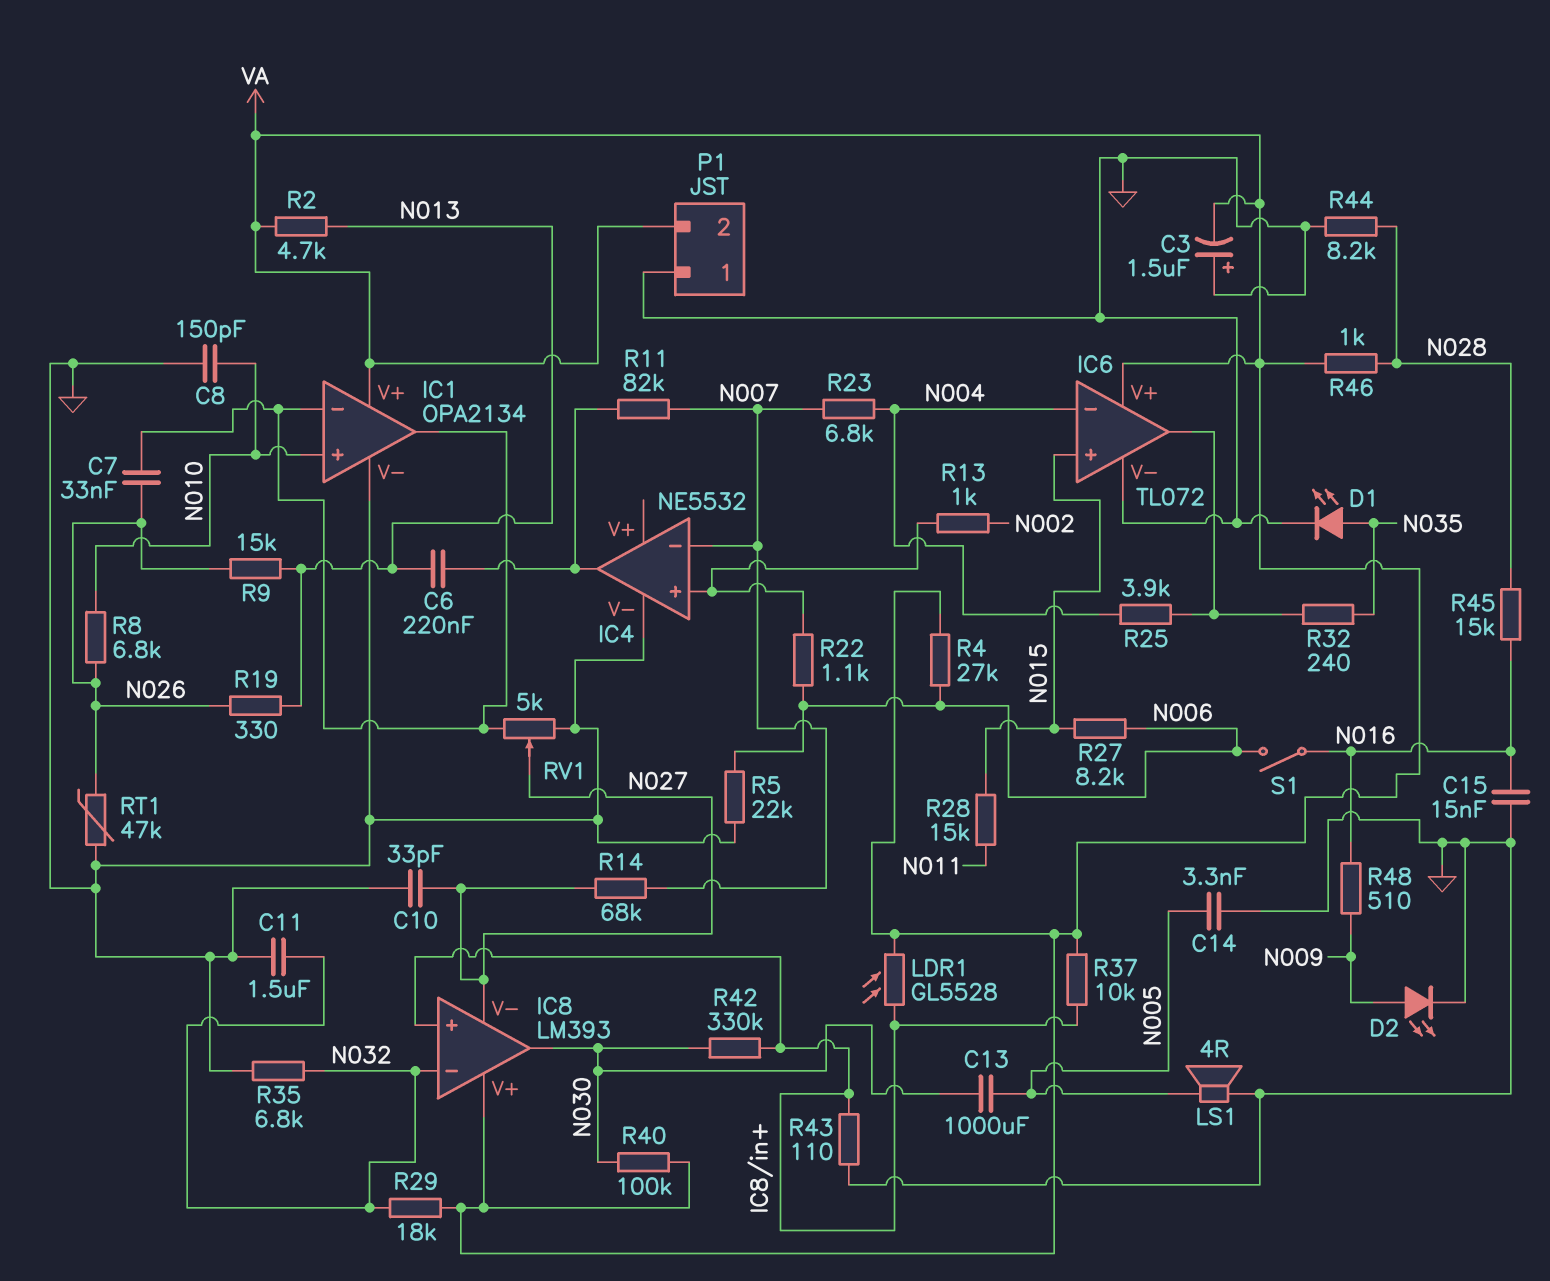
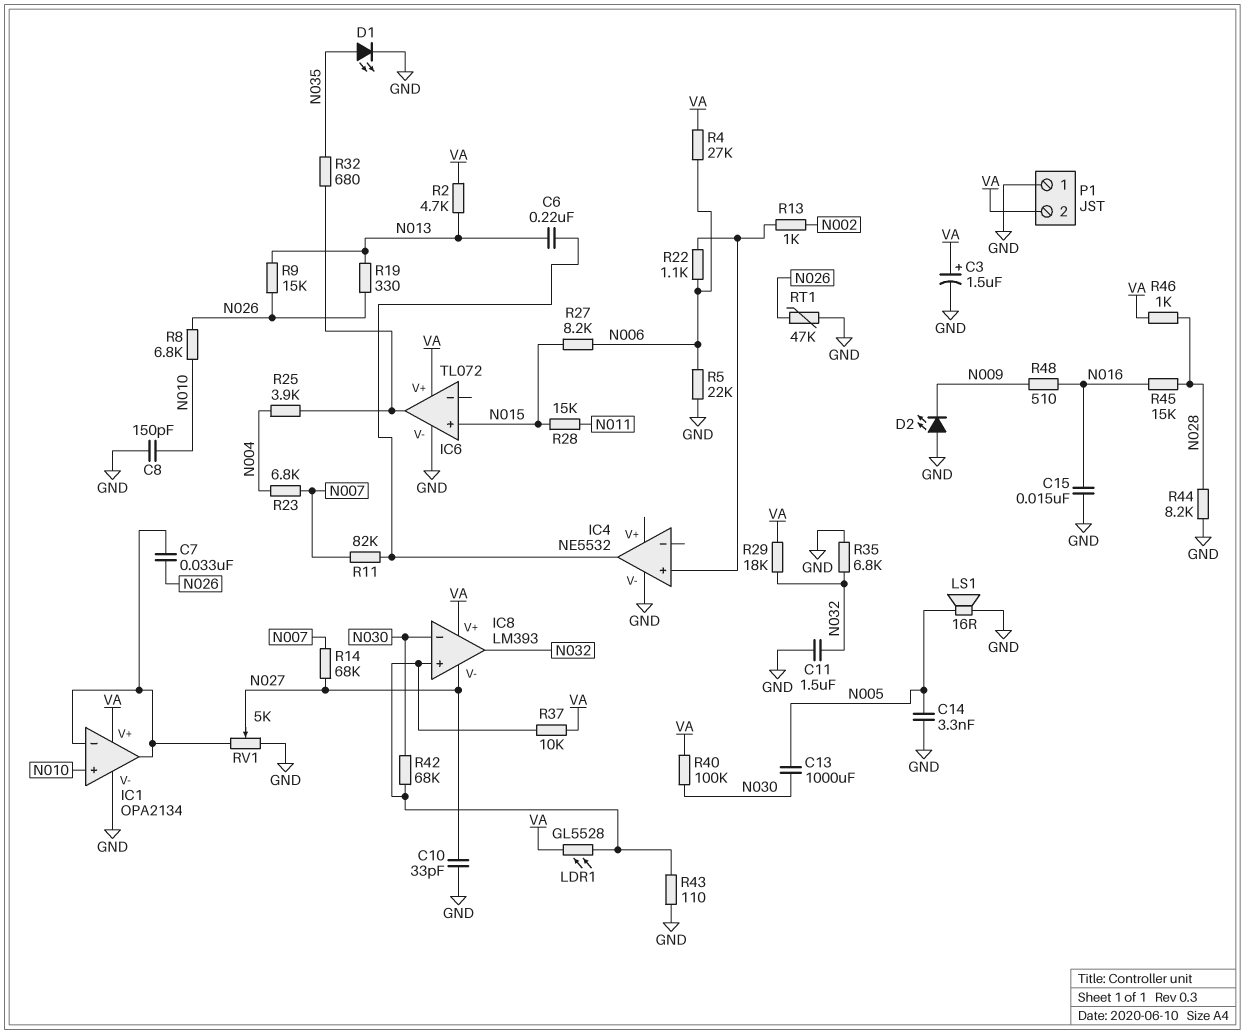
C3: 1.5uF (plus GND, minus VA) -> 1.5uF (plus VA, minus GND)
D2: LED (A N009, K GND) -> LED (A GND, K N009)
IC4 pin in-: N007 -> none
IC6 pin in-: N004 -> none
IC8 pin in-: N032 -> N030
IC8 pin out: N030 -> N032
LS1: speaker 4R (GND, N005) -> speaker 16R (GND, N005)
R32: 240 (IC6/out, N035) -> 680 (IC6/out, N035)
R42: 330k (IC8/in+, N030) -> 68k (IC8/in+, N030)
S1: switch (N006, N016) -> none

